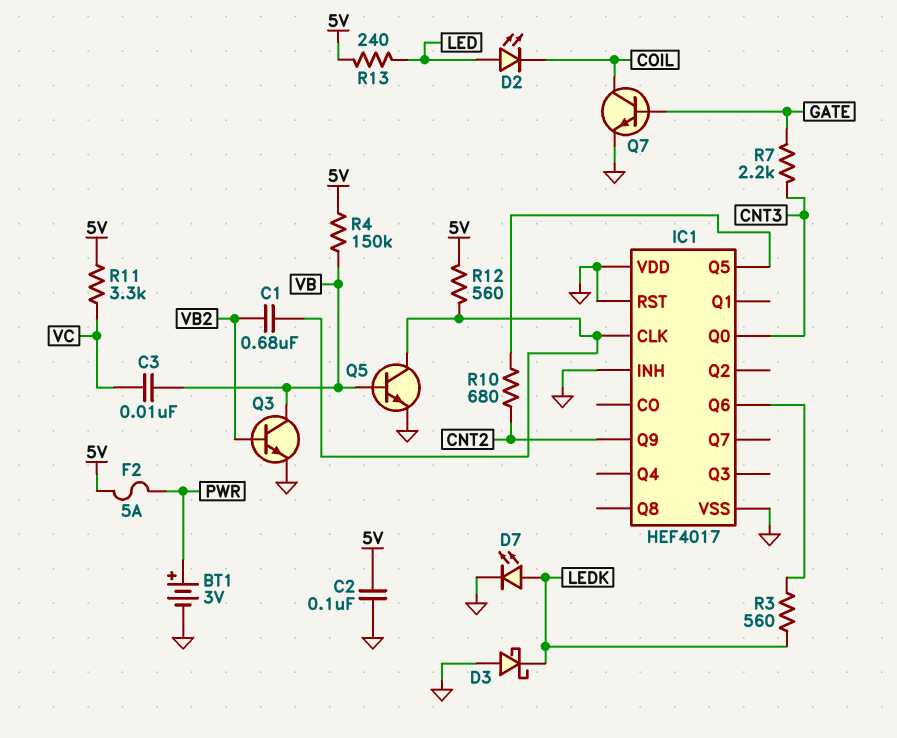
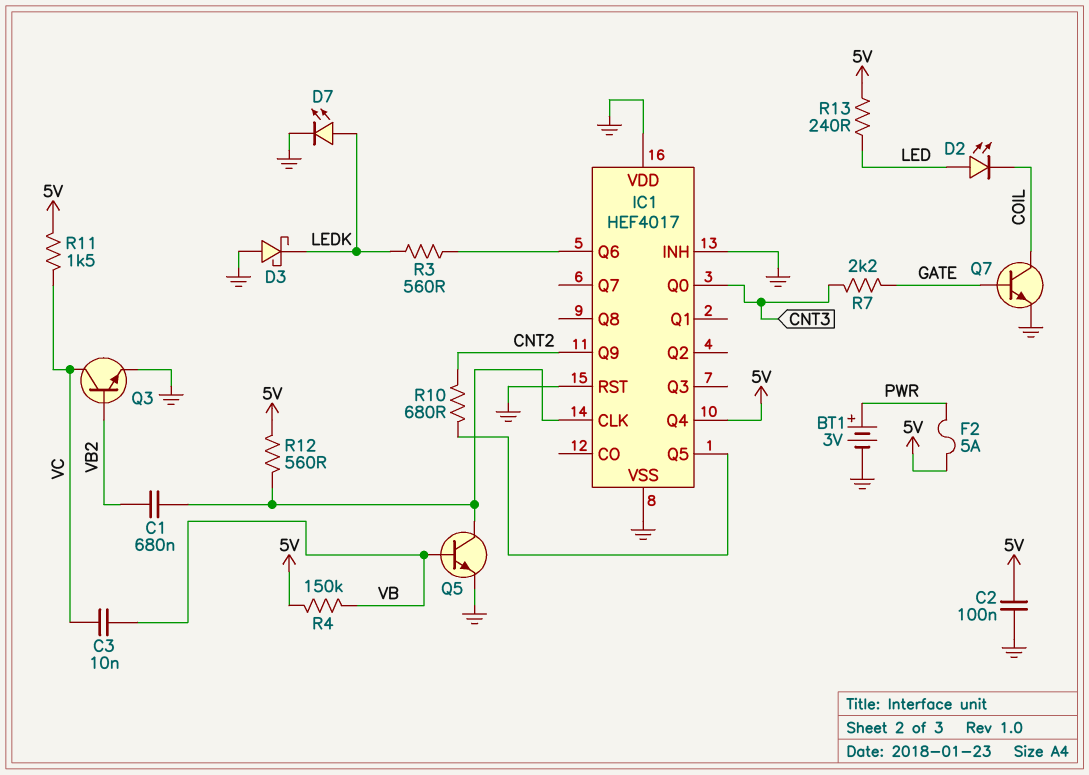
IC1 pin Q4: none -> 5V
Q3: NPN (B VB2, C VB, E GND) -> NPN (B VB2, C VC, E GND)
R11: 3.3k (5V, VC) -> 1.5k (5V, VC)

